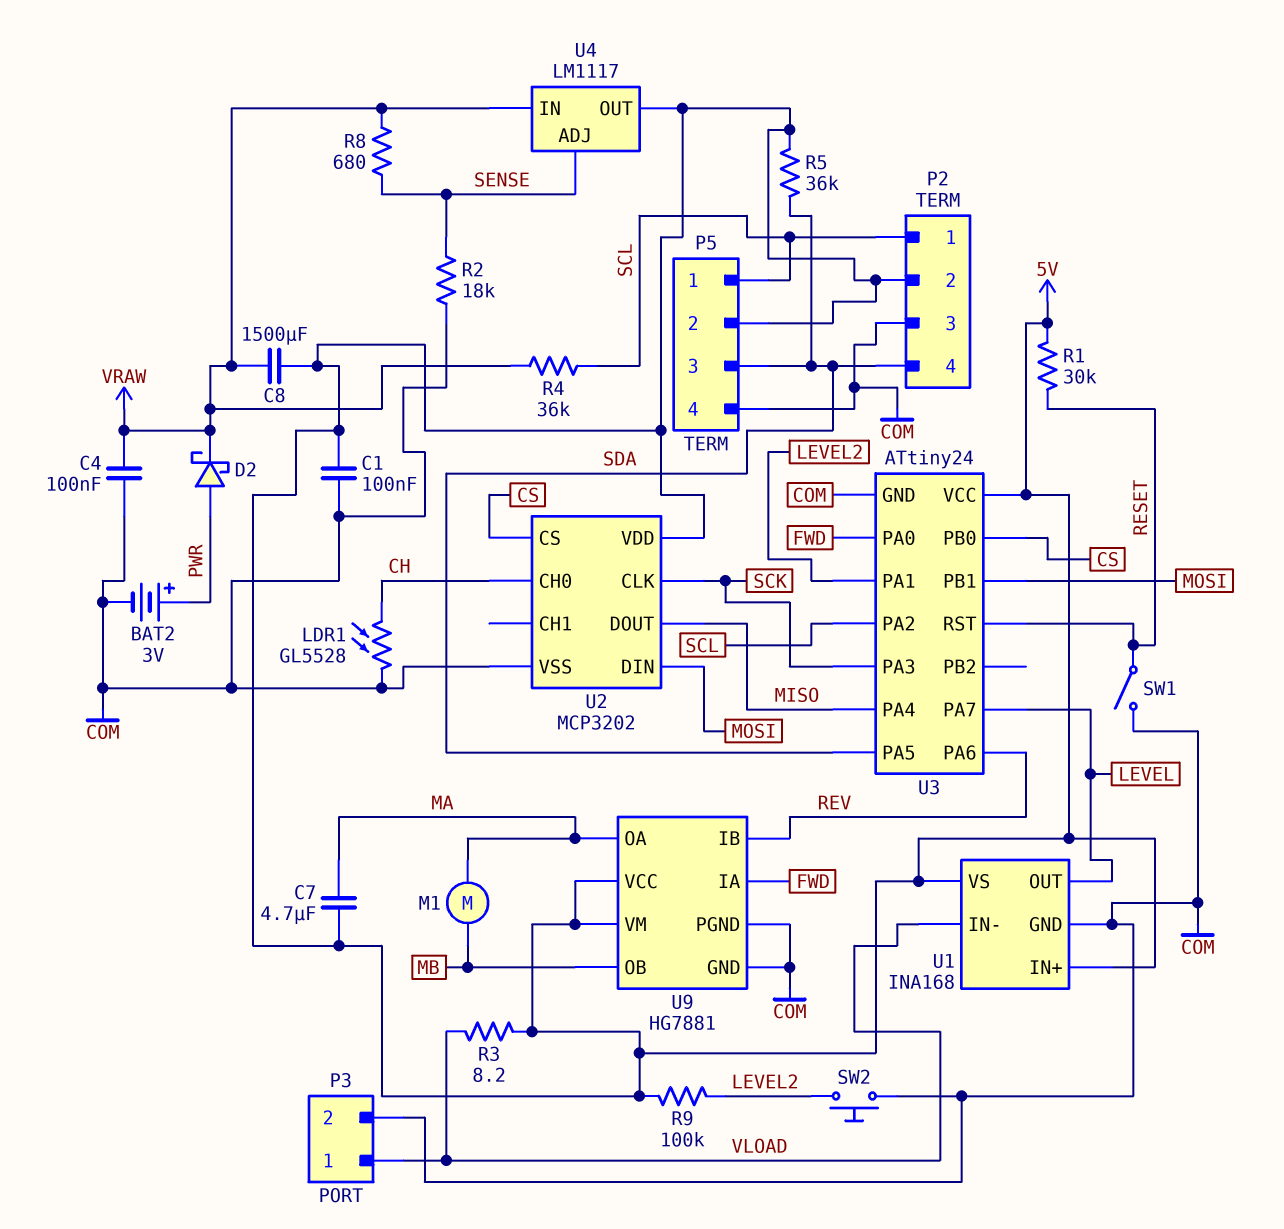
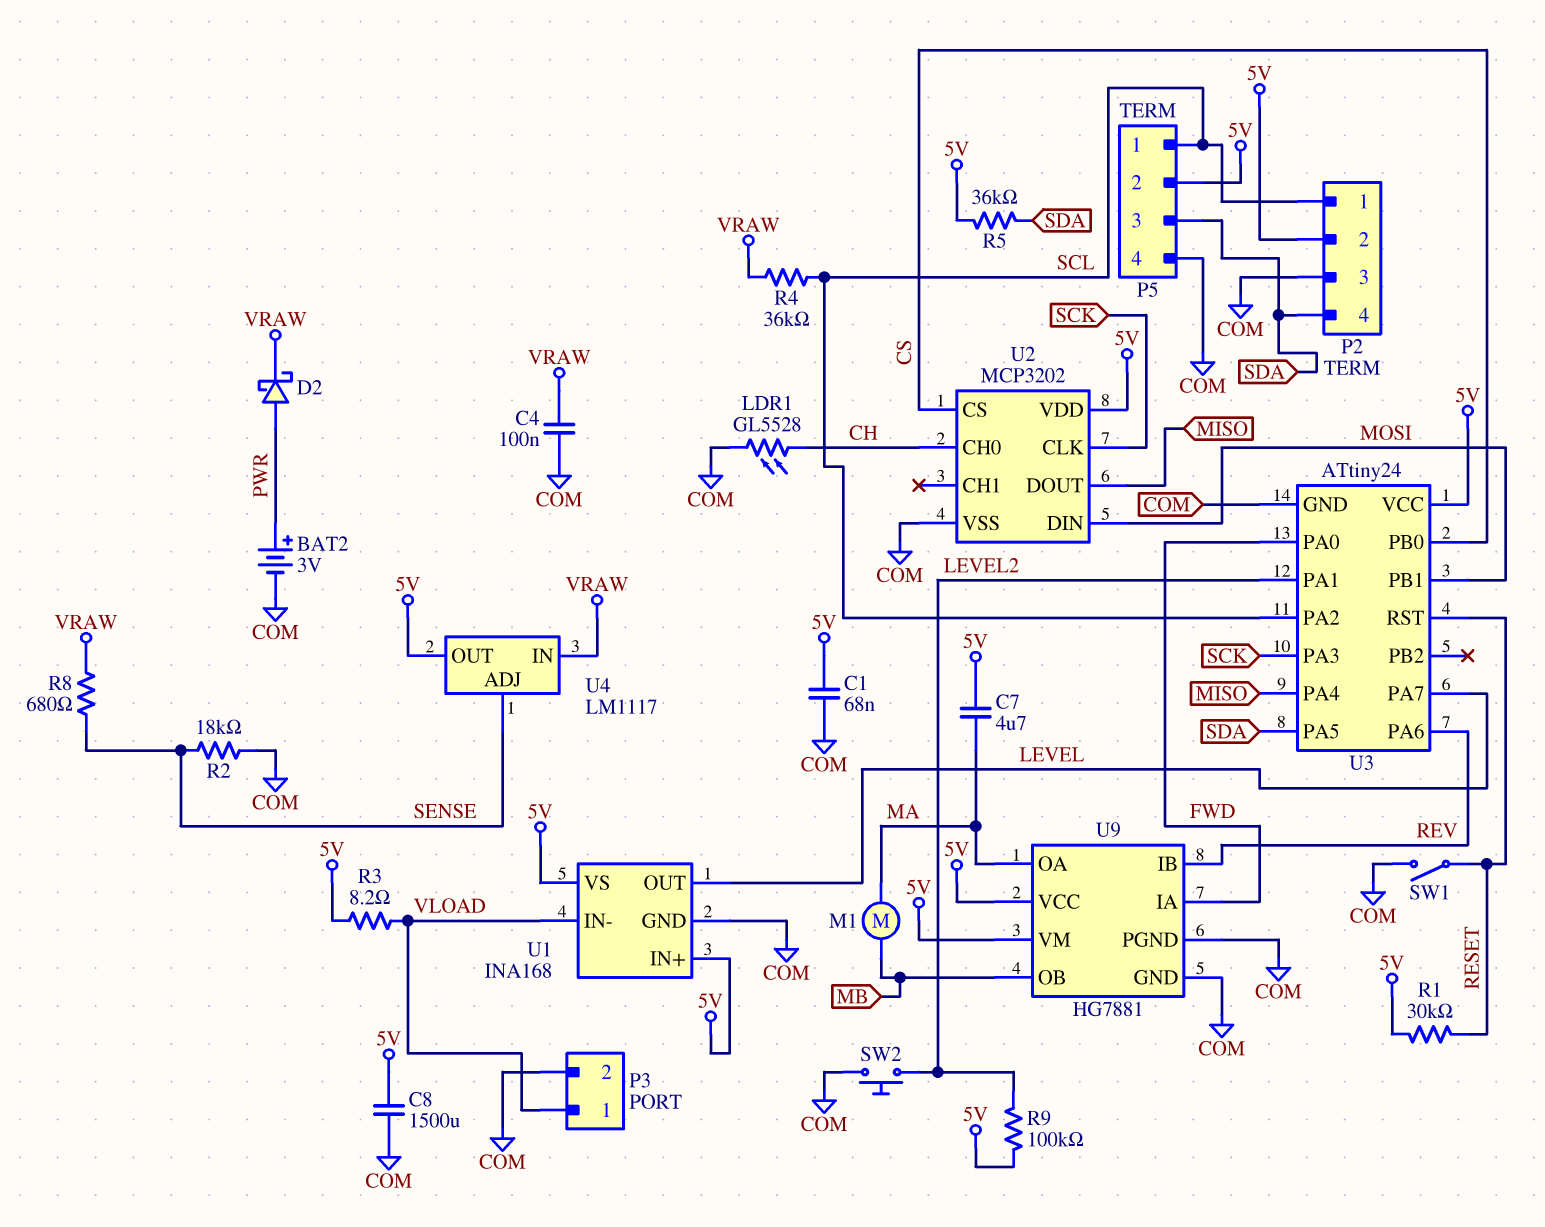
C1: 100nF (5V, COM) -> 68nF (5V, COM)
C8: 1500uF (5V, VRAW) -> 1500uF (5V, COM)

